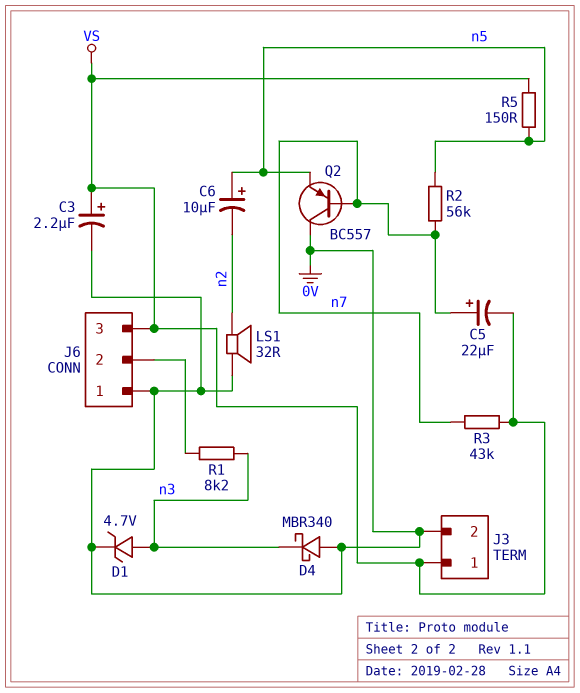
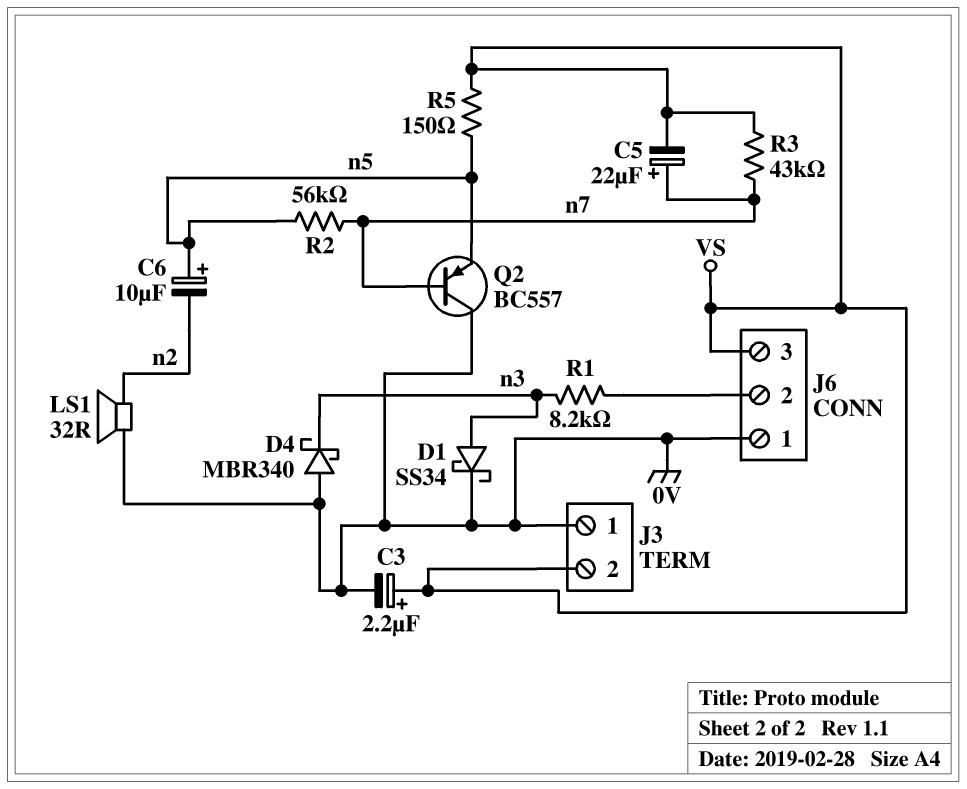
D1: zener 4.7V (A n3, K 0V) -> schottky SS34 (A n3, K 0V)
J3 pin 1: VS -> 0V
J3 pin 2: 0V -> VS

